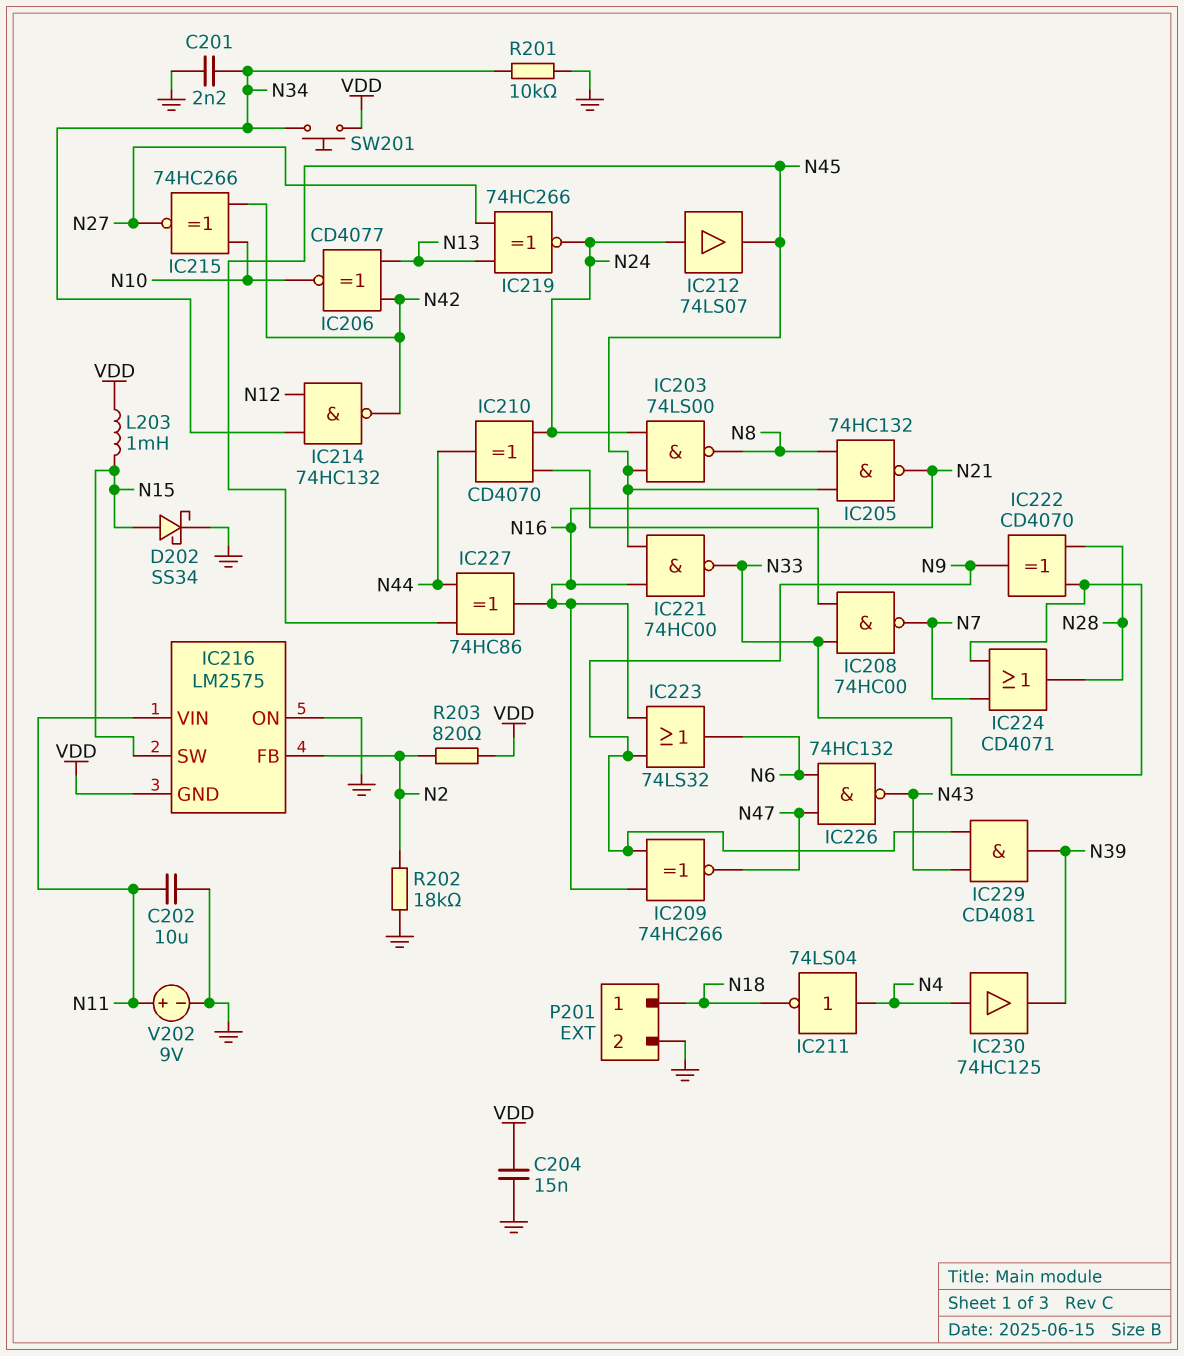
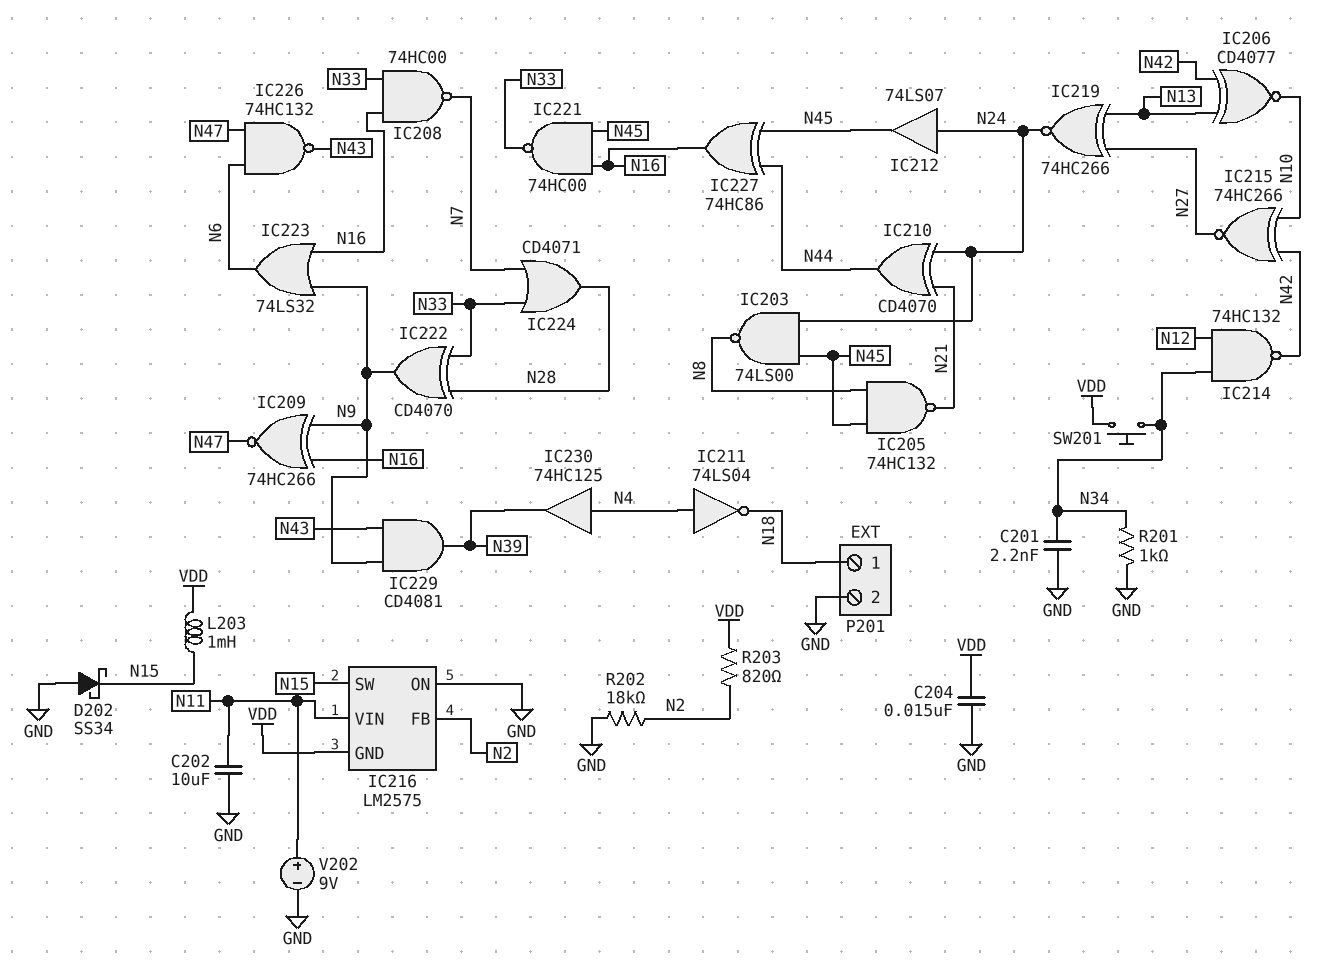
D202: schottky SS34 (A N15, K GND) -> schottky SS34 (A GND, K N15)
R201: 10k (GND, N34) -> 1k (GND, N34)

